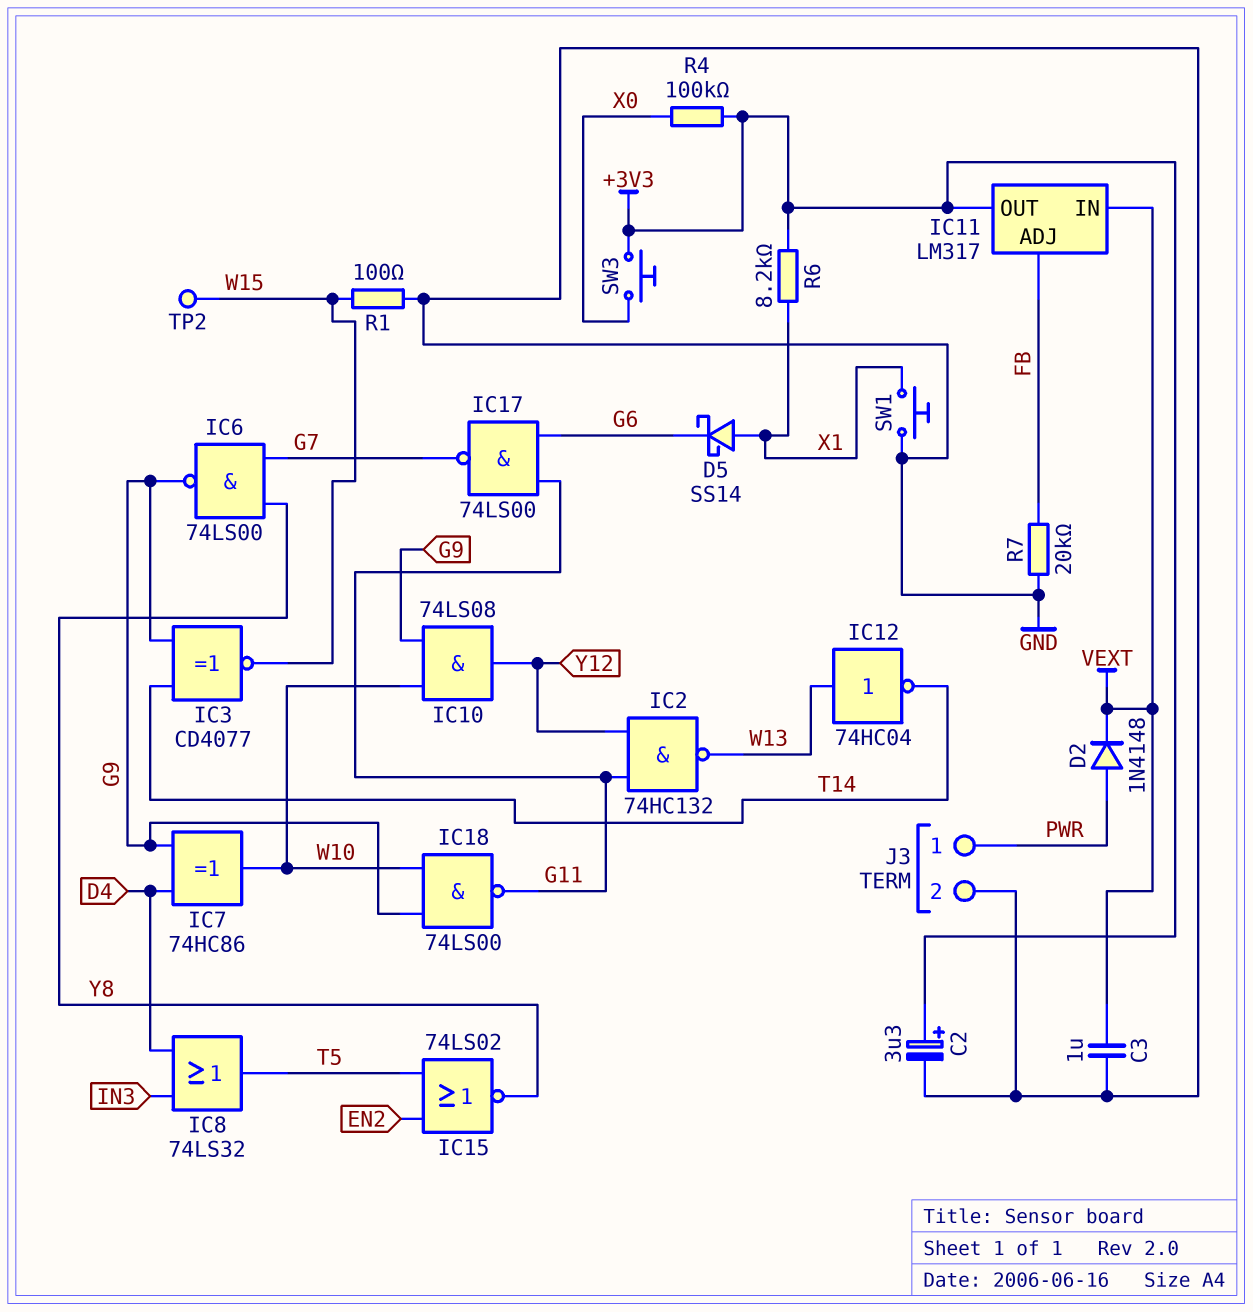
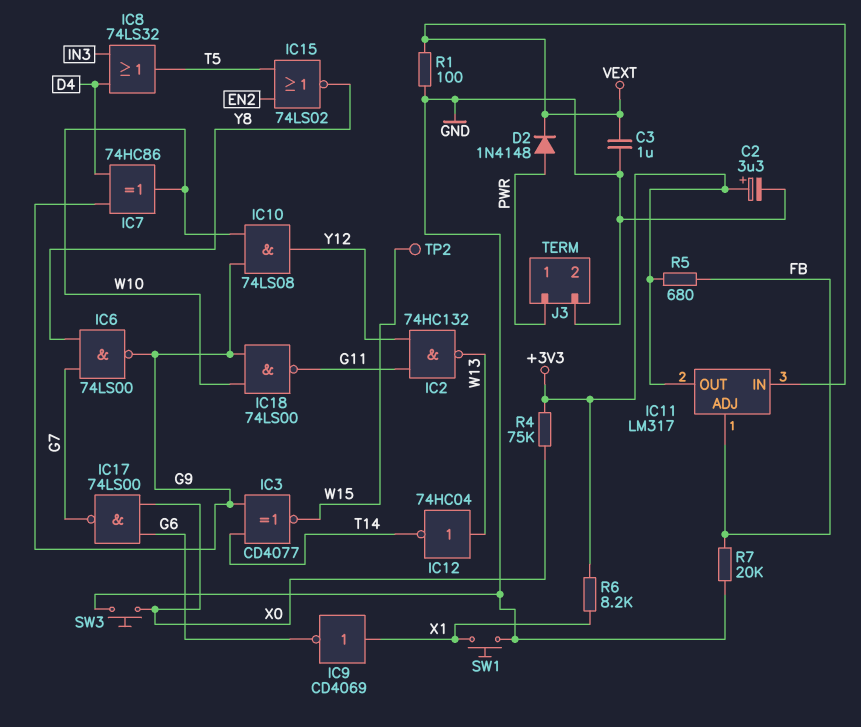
D5: schottky SS14 (A X1, K G6) -> none
IC9: none -> NOT CD4069 (in X1, out G6)
IC17: NAND 74LS00 (in G6, in G11, out G7) -> NAND 74LS00 (in G6, in X0, out G7)
R1: 100 (GND, W15) -> 100 (GND, VEXT)
R4: 100k (+3V3, X0) -> 75k (+3V3, X0)
R5: none -> 680 (+3V3, FB)
SW3: button (+3V3, X0) -> button (GND, X0)

